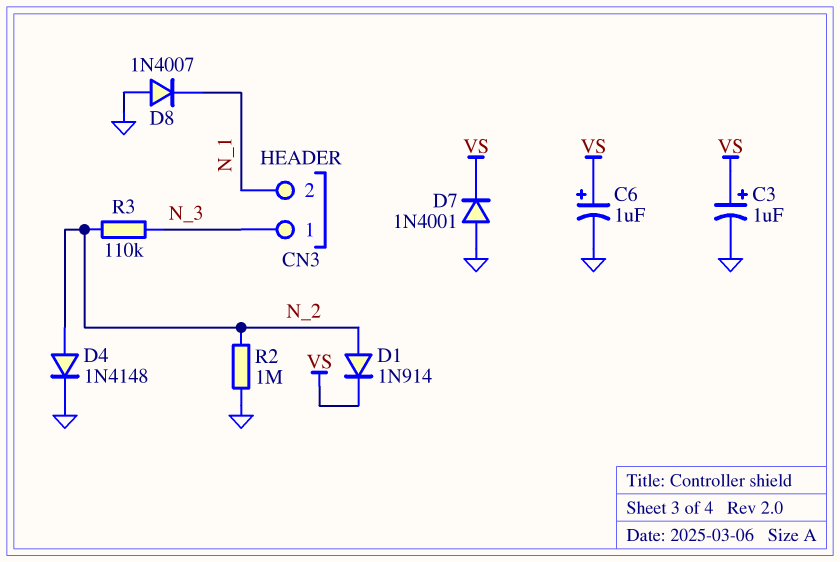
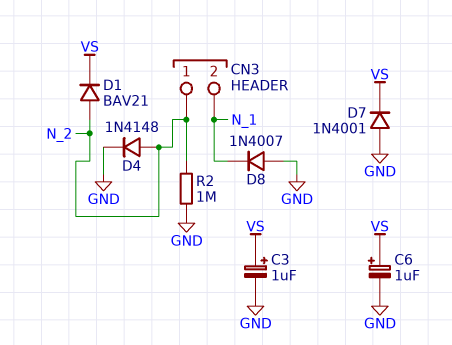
CN3 pin 1: N_3 -> N_2
D1: diode 1N914 (A N_2, K VS) -> diode BAV21 (A N_2, K VS)
R3: 110k (N_2, N_3) -> none

